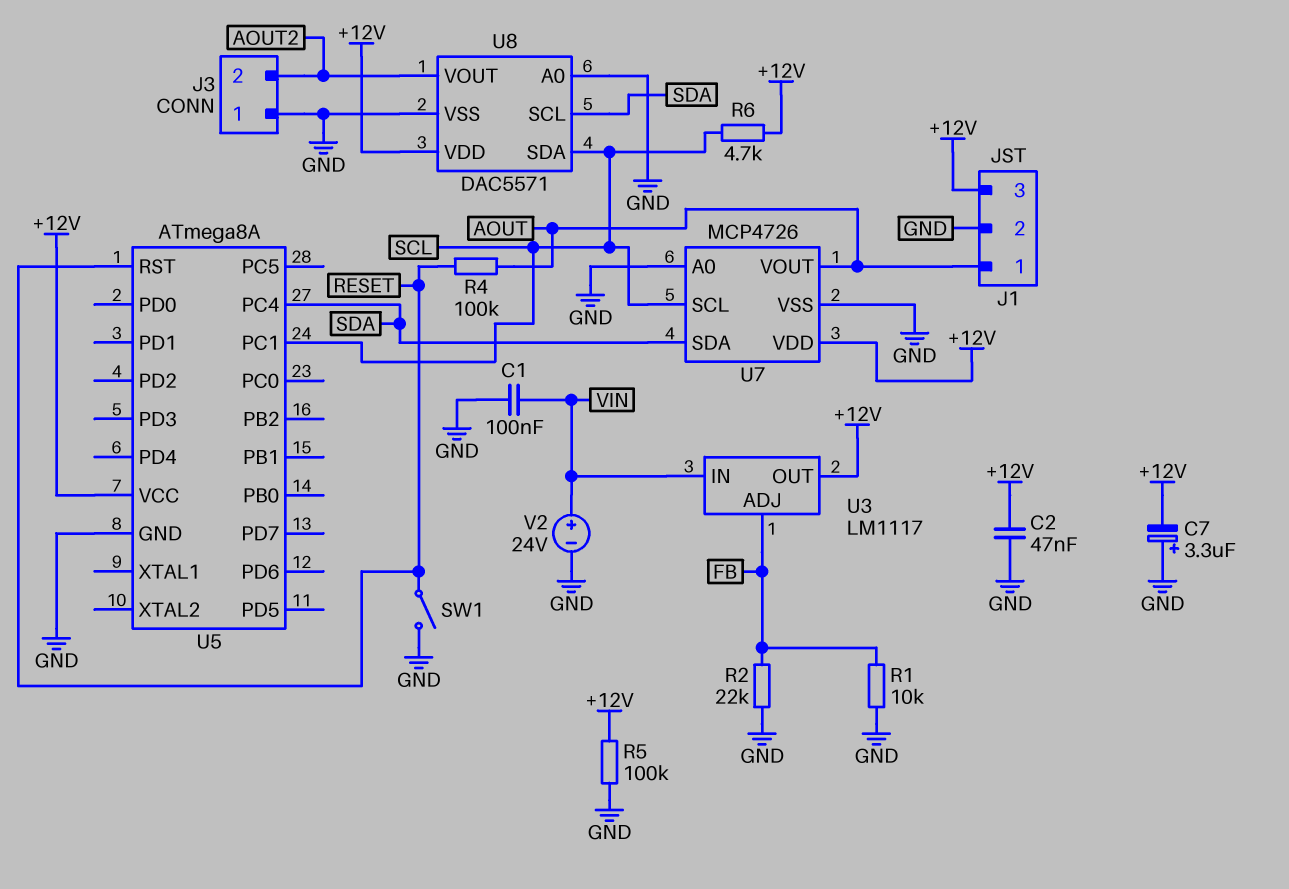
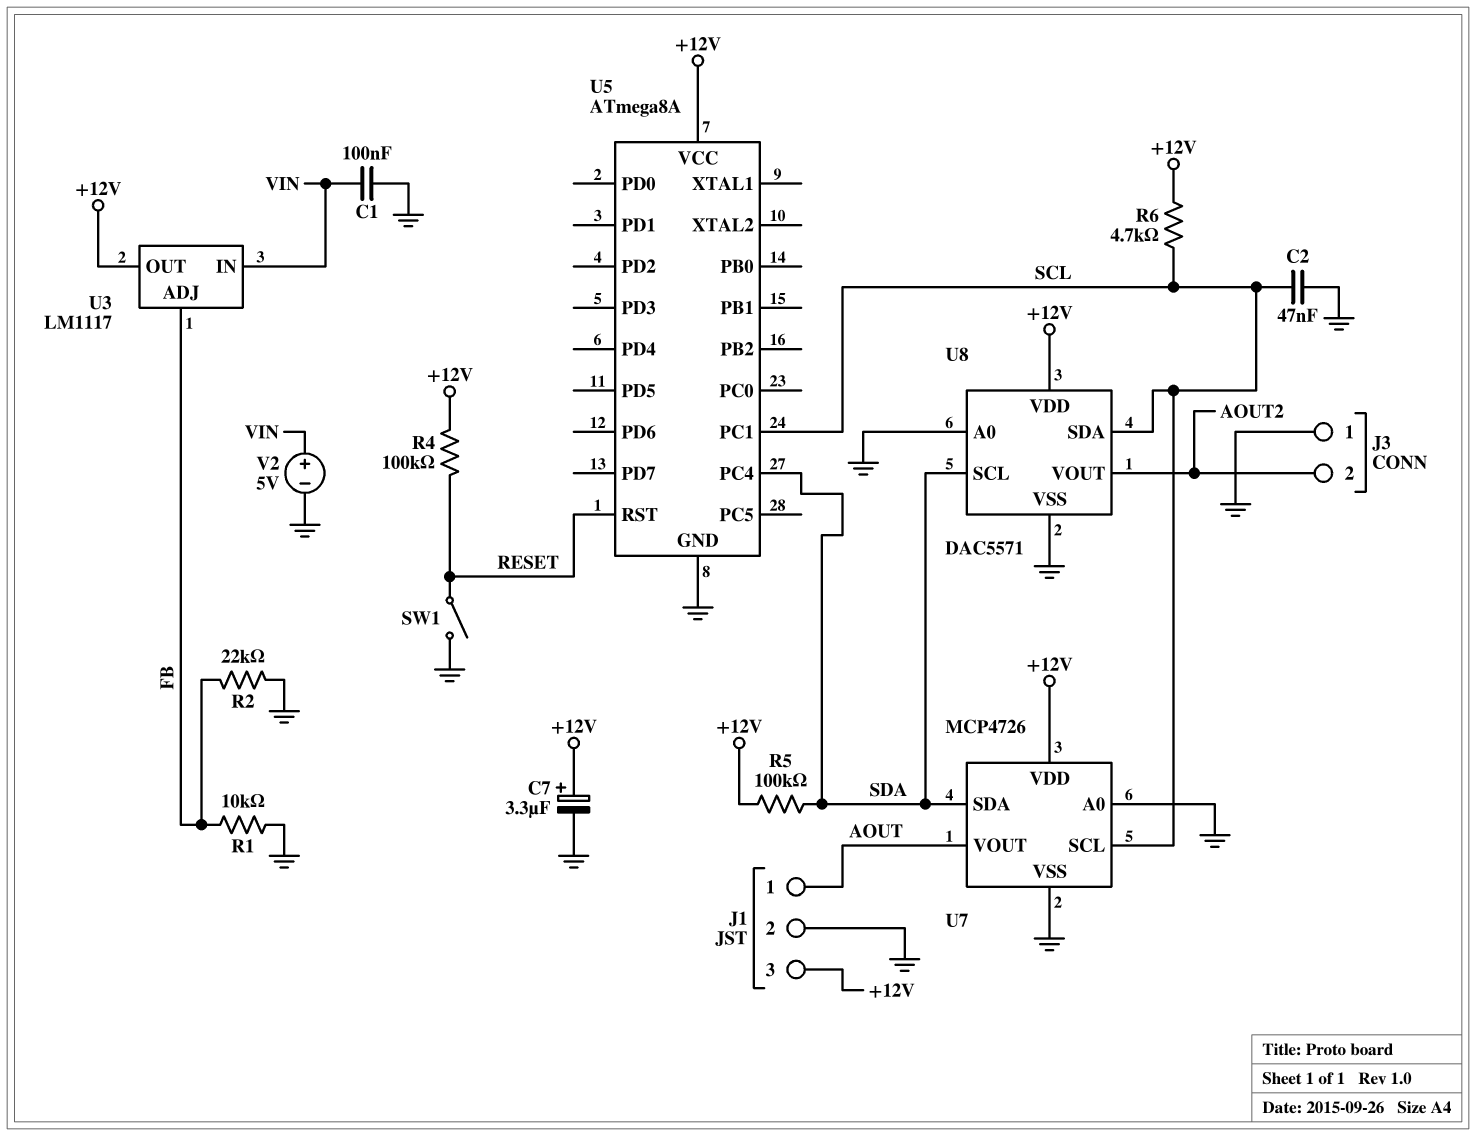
C2: 47nF (+12V, GND) -> 47nF (GND, SCL)
C7: 3.3uF (plus GND, minus +12V) -> 3.3uF (plus +12V, minus GND)
R4: 100k (AOUT, RESET) -> 100k (+12V, RESET)
R5: 100k (+12V, GND) -> 100k (+12V, SDA)
V2: 24V (plus VIN, minus GND) -> 5V (plus VIN, minus GND)

